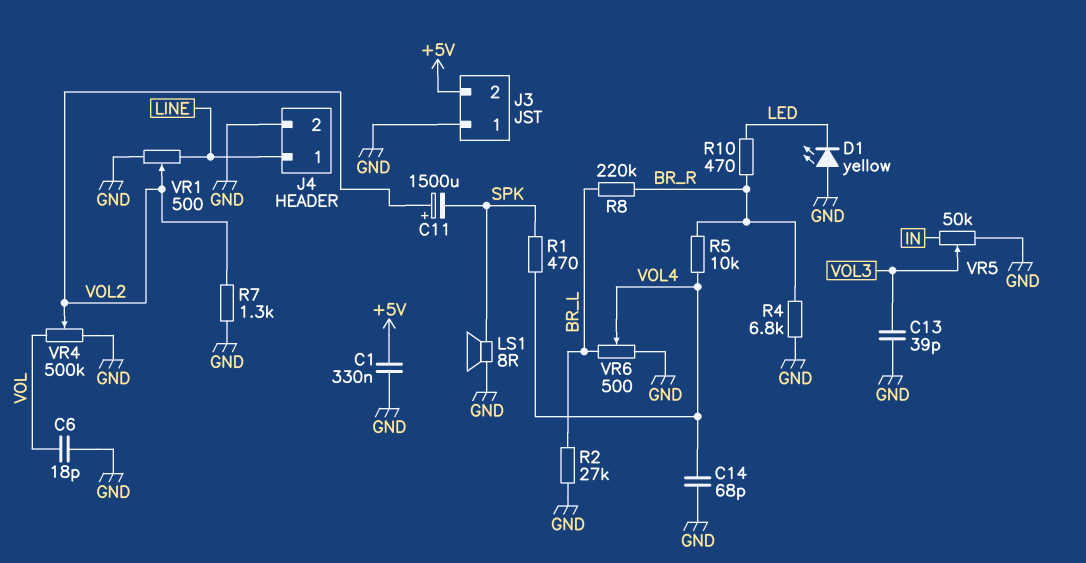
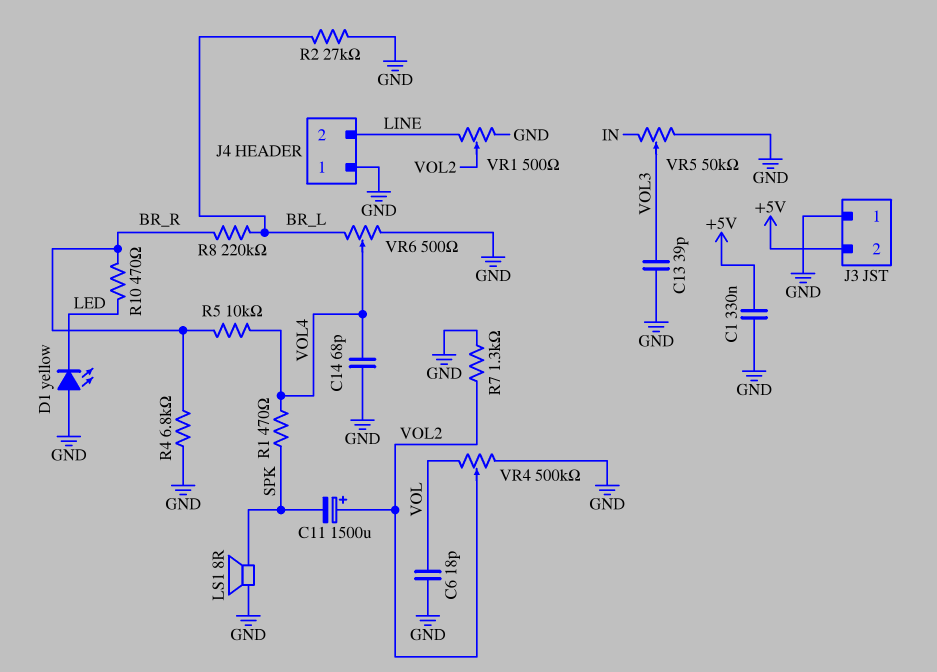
J4 pin 1: LINE -> GND
J4 pin 2: GND -> LINE

